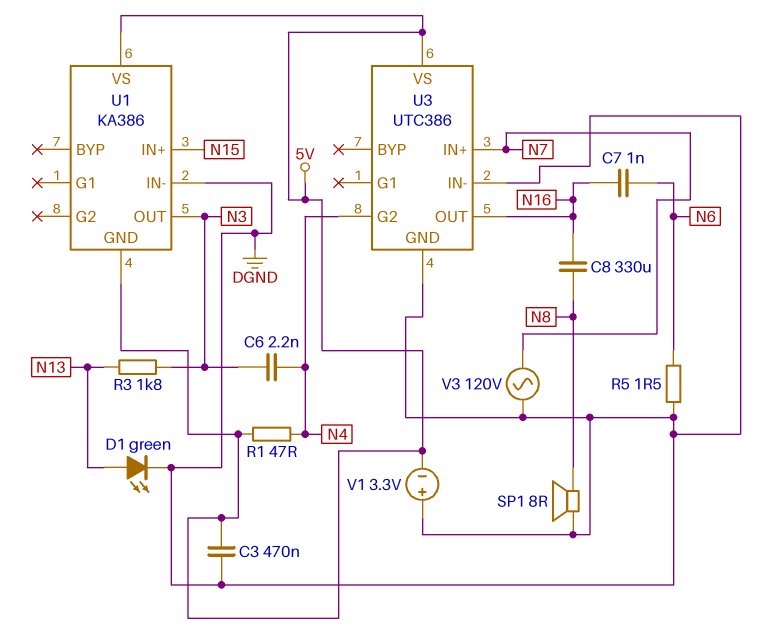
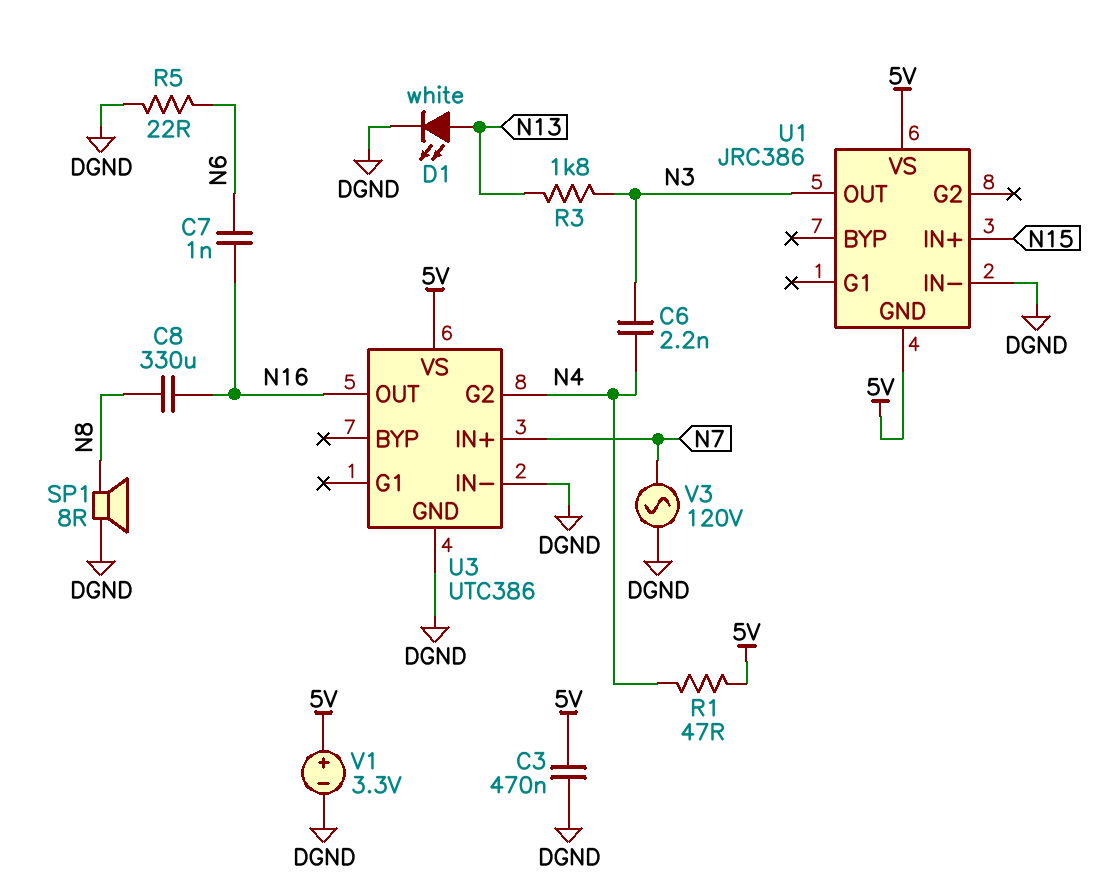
D1: LED green (A N13, K DGND) -> LED white (A N13, K DGND)
R5: 1.5 (DGND, N6) -> 22 (DGND, N6)
U1: KA386 -> JRC386
V1: 3.3V (plus DGND, minus 5V) -> 3.3V (plus 5V, minus DGND)

